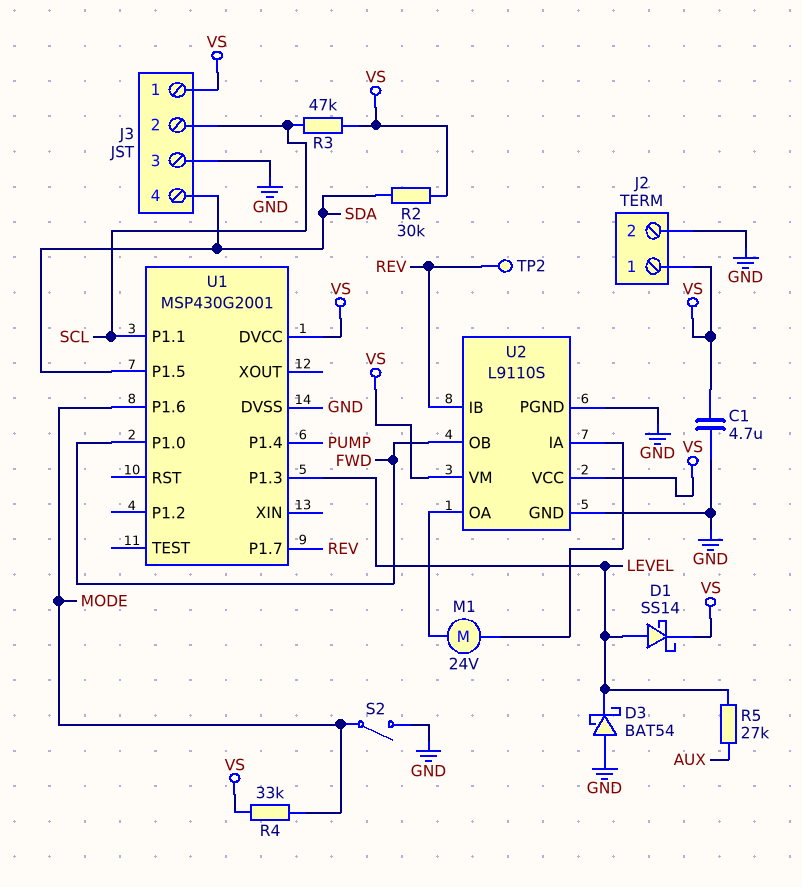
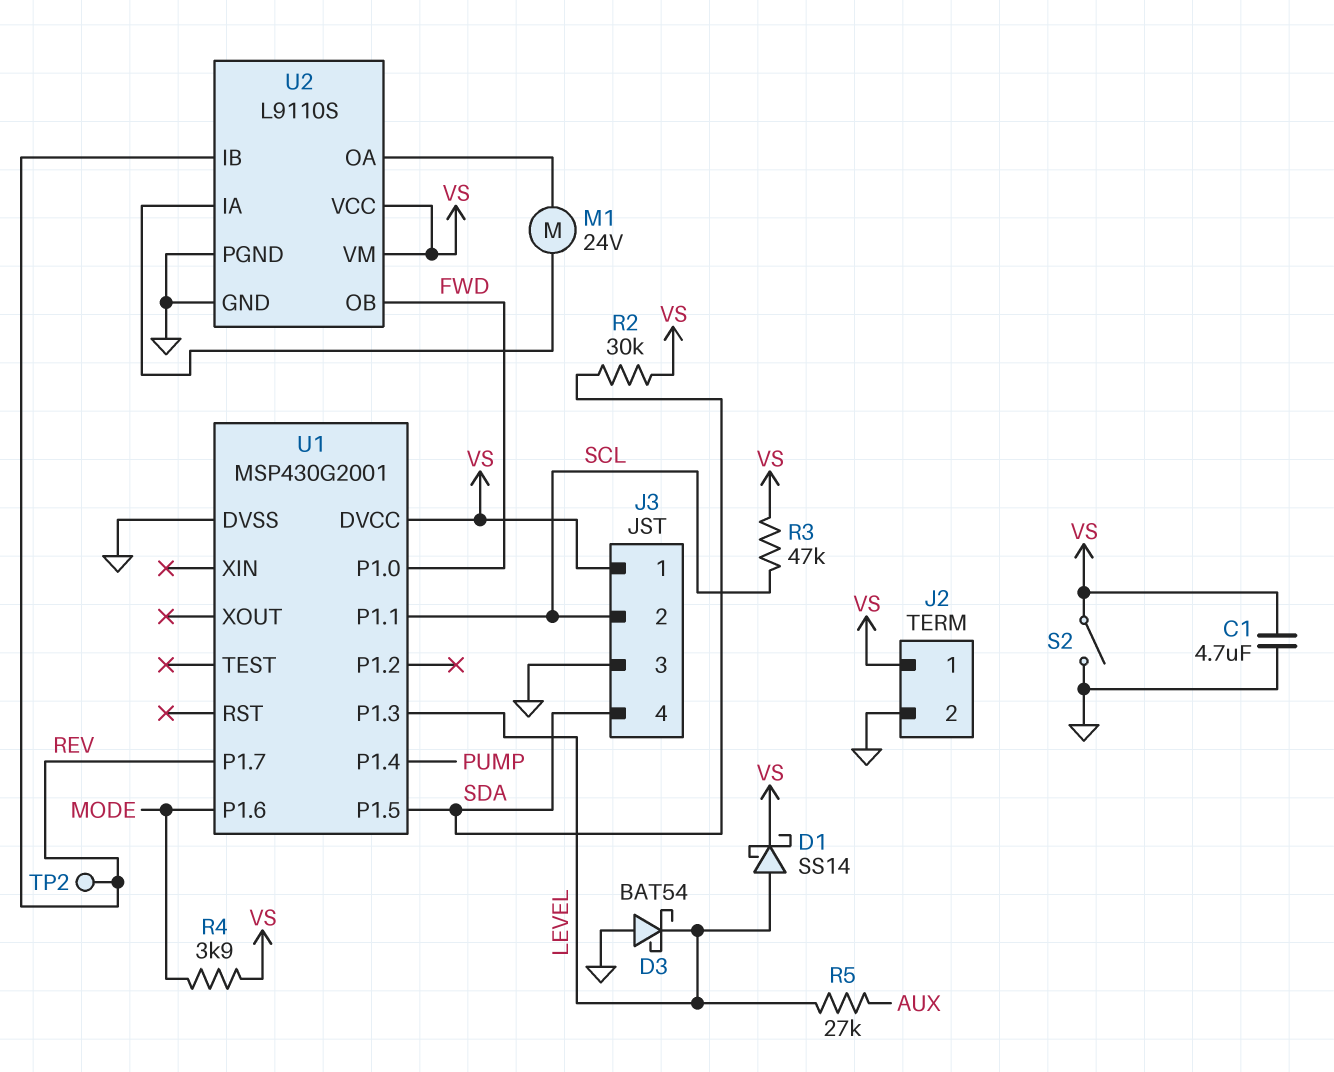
R4: 33k (MODE, VS) -> 3.9k (MODE, VS)
S2: switch (GND, MODE) -> switch (GND, VS)

